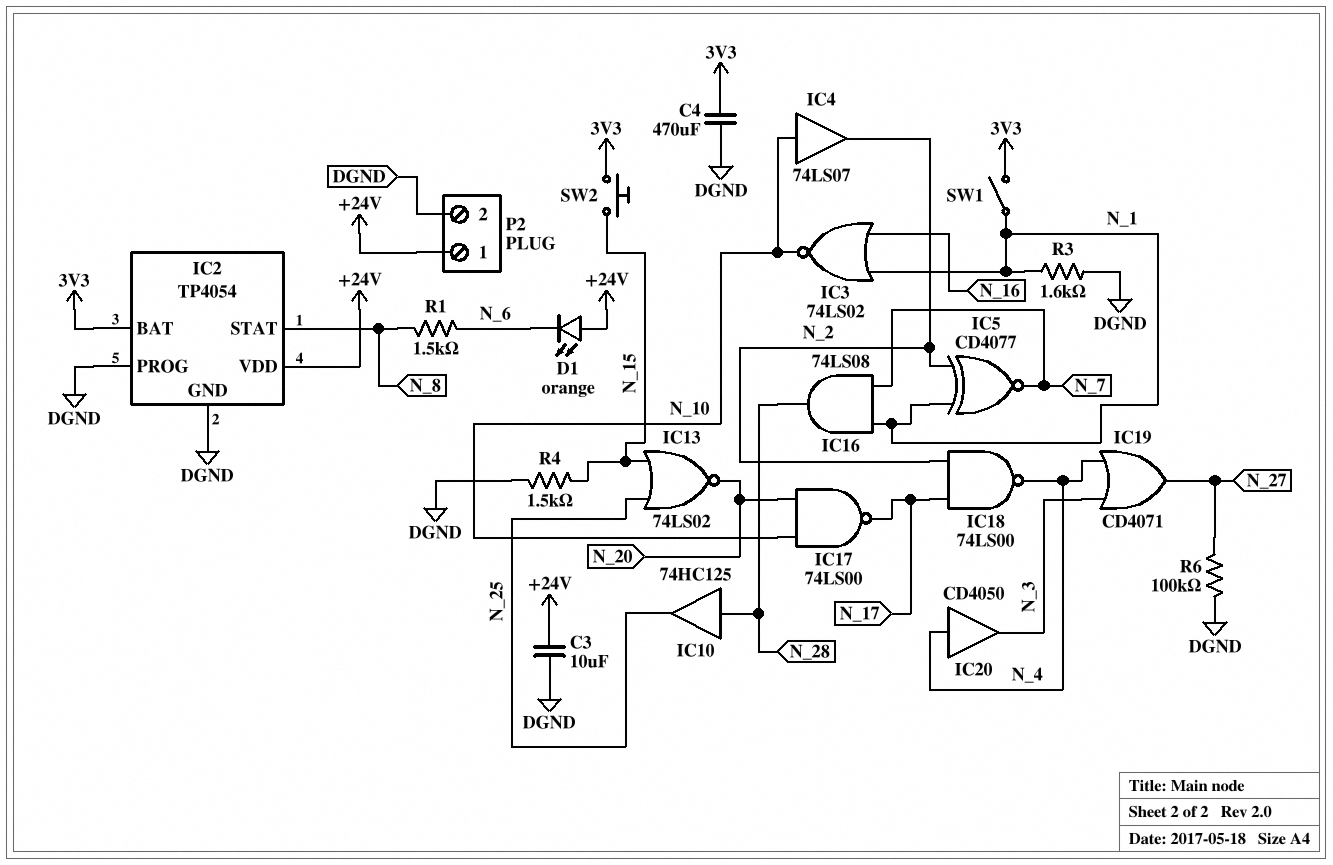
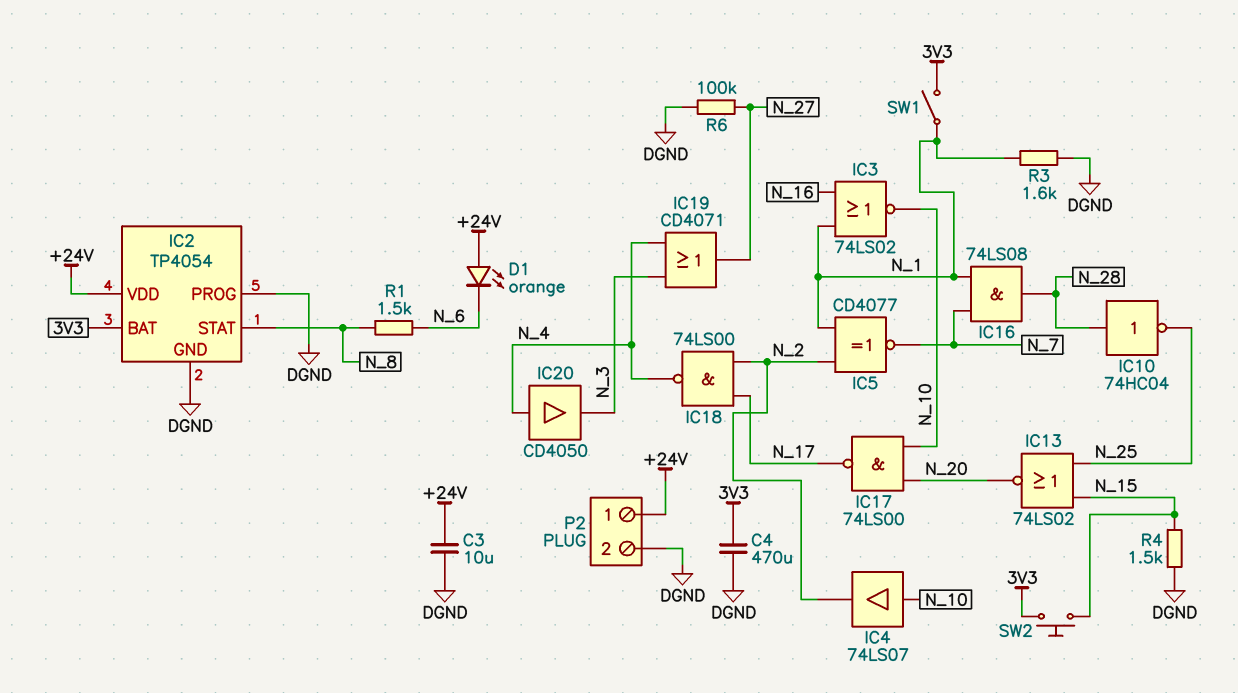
IC10: buffer 74HC125 (in N_28, out N_25) -> NOT 74HC04 (in N_28, out N_25)

